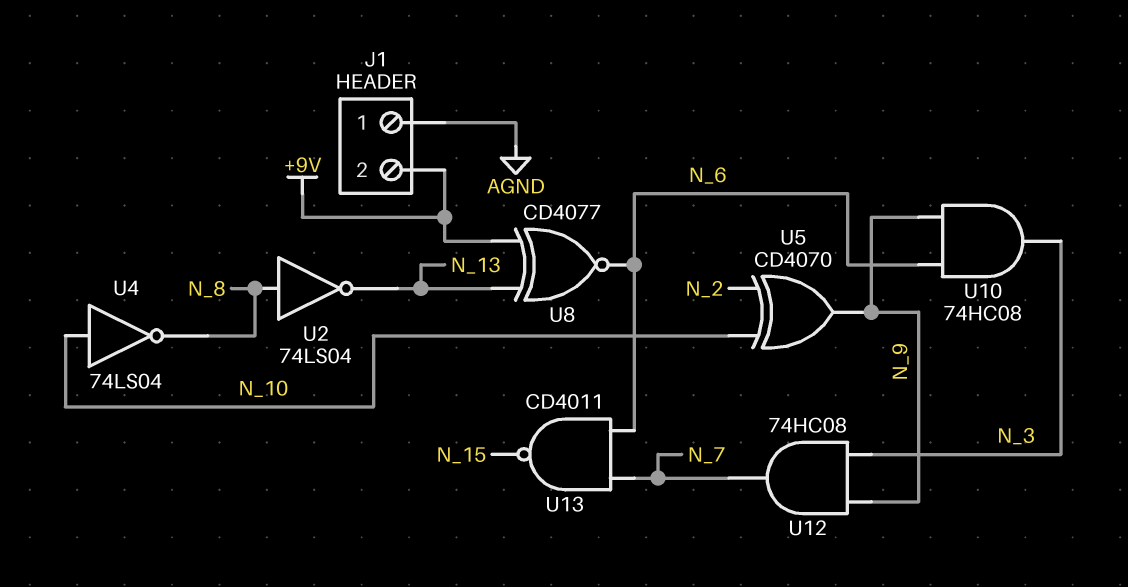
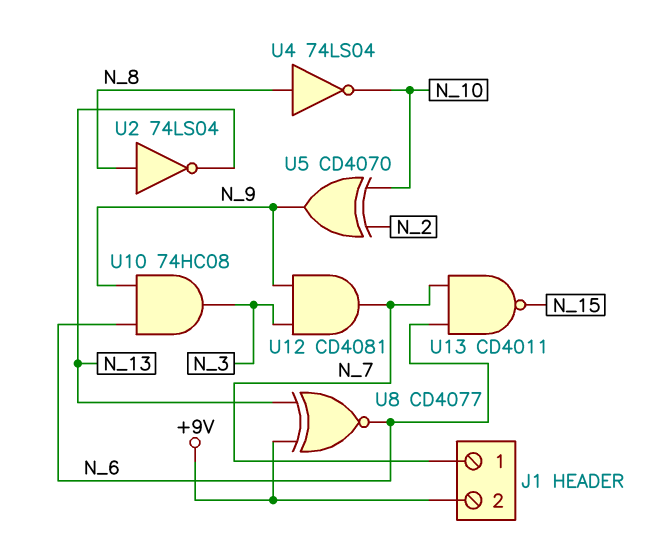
J1 pin 1: AGND -> N_7
U4: NOT 74LS04 (in N_10, out N_8) -> NOT 74LS04 (in N_8, out N_10)
U12: AND 74HC08 (in N_3, in N_9, out N_7) -> AND CD4081 (in N_3, in N_9, out N_7)

